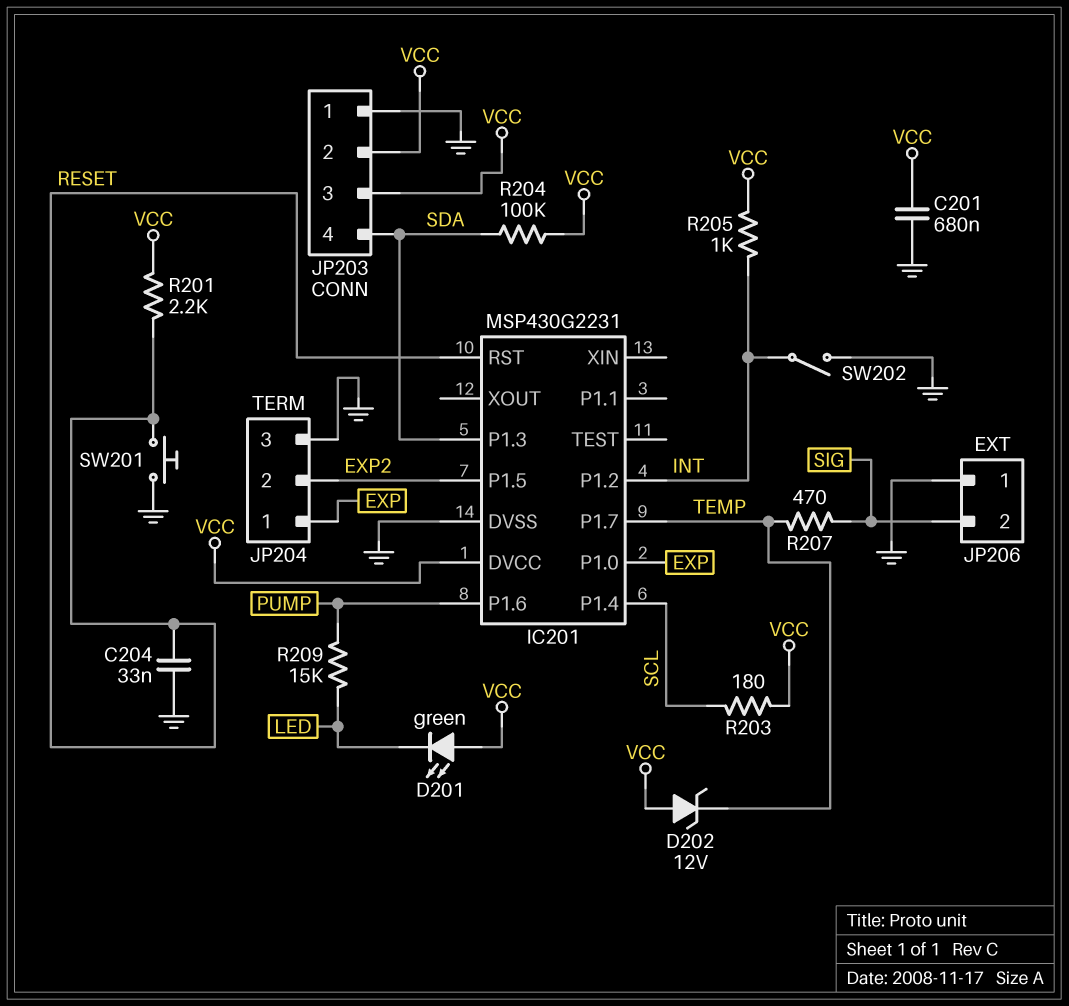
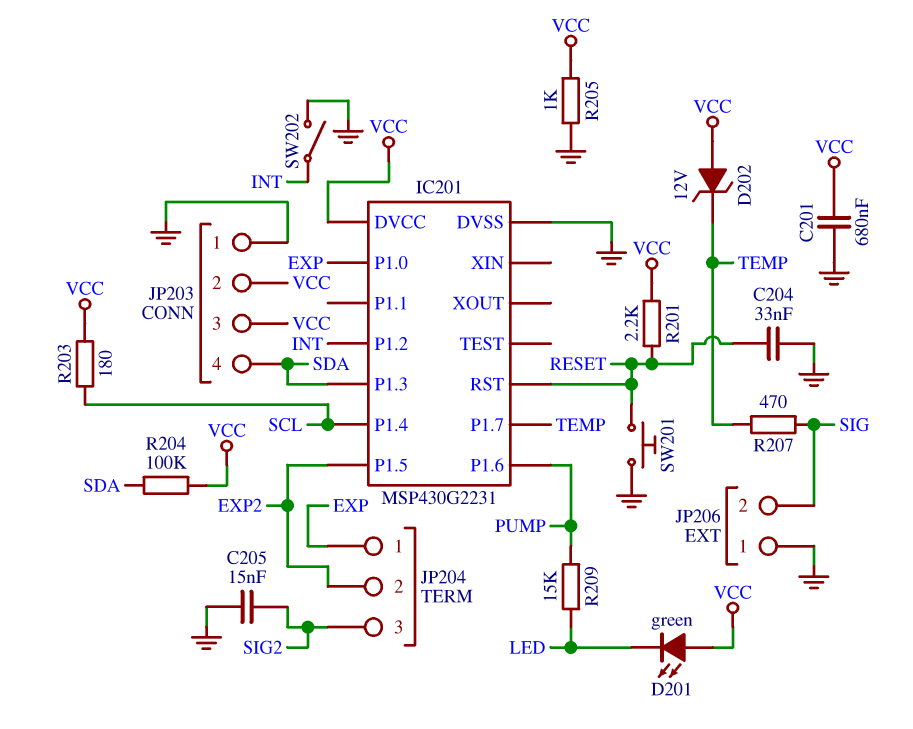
C205: none -> 15nF (GND, SIG2)
JP204 pin 3: GND -> SIG2
R205: 1k (INT, VCC) -> 1k (GND, VCC)

